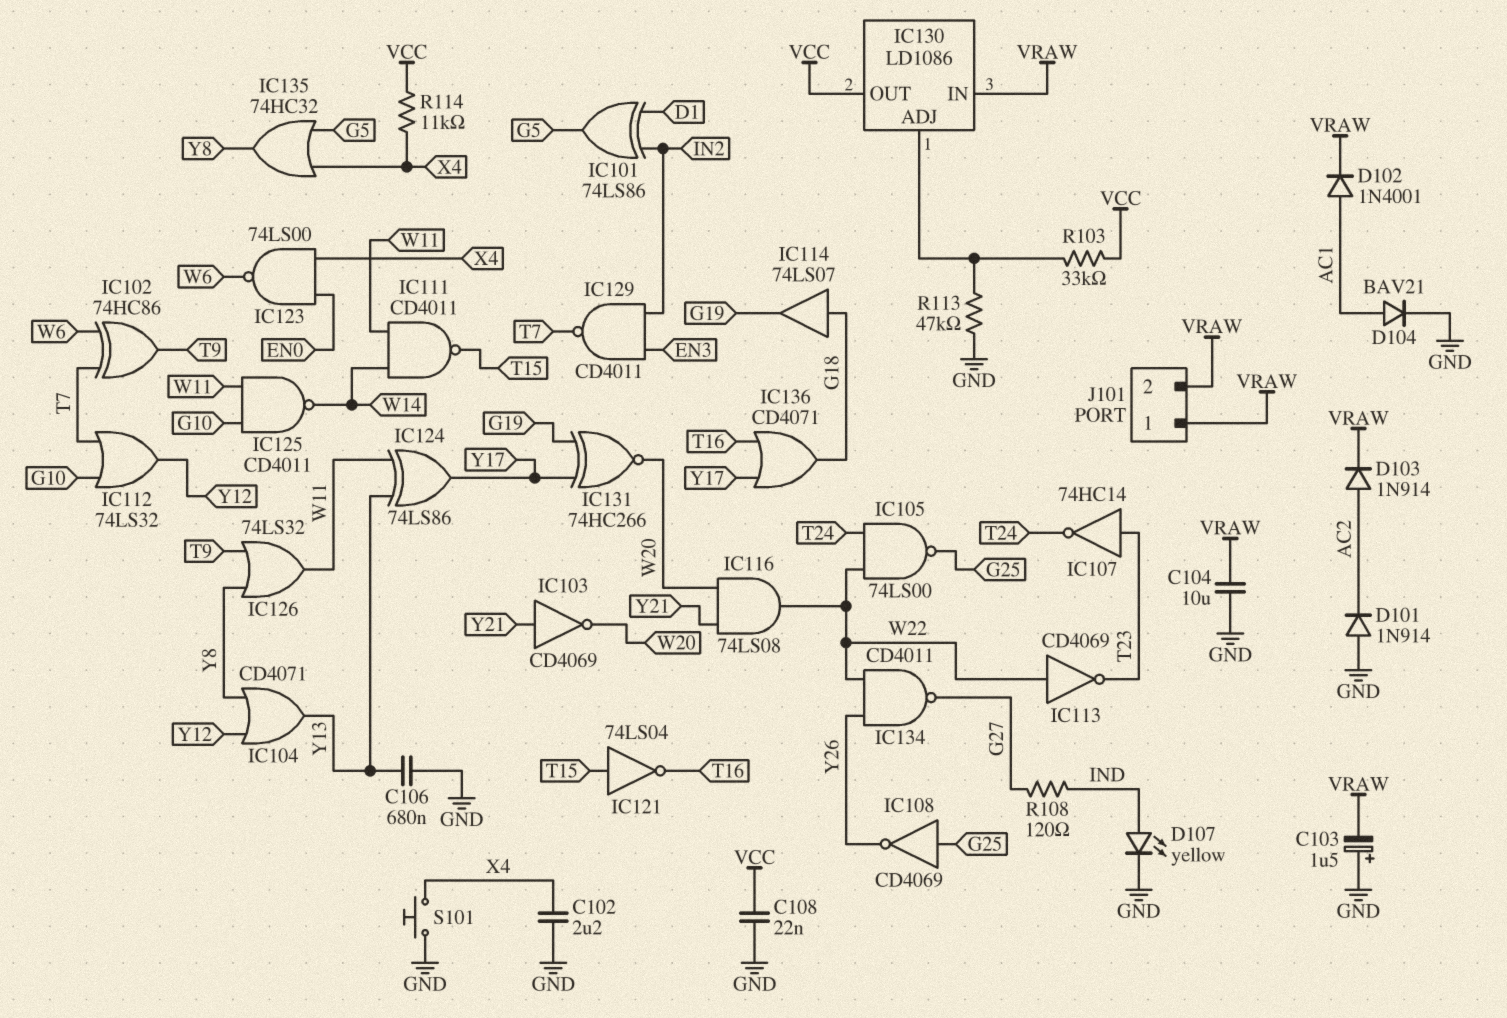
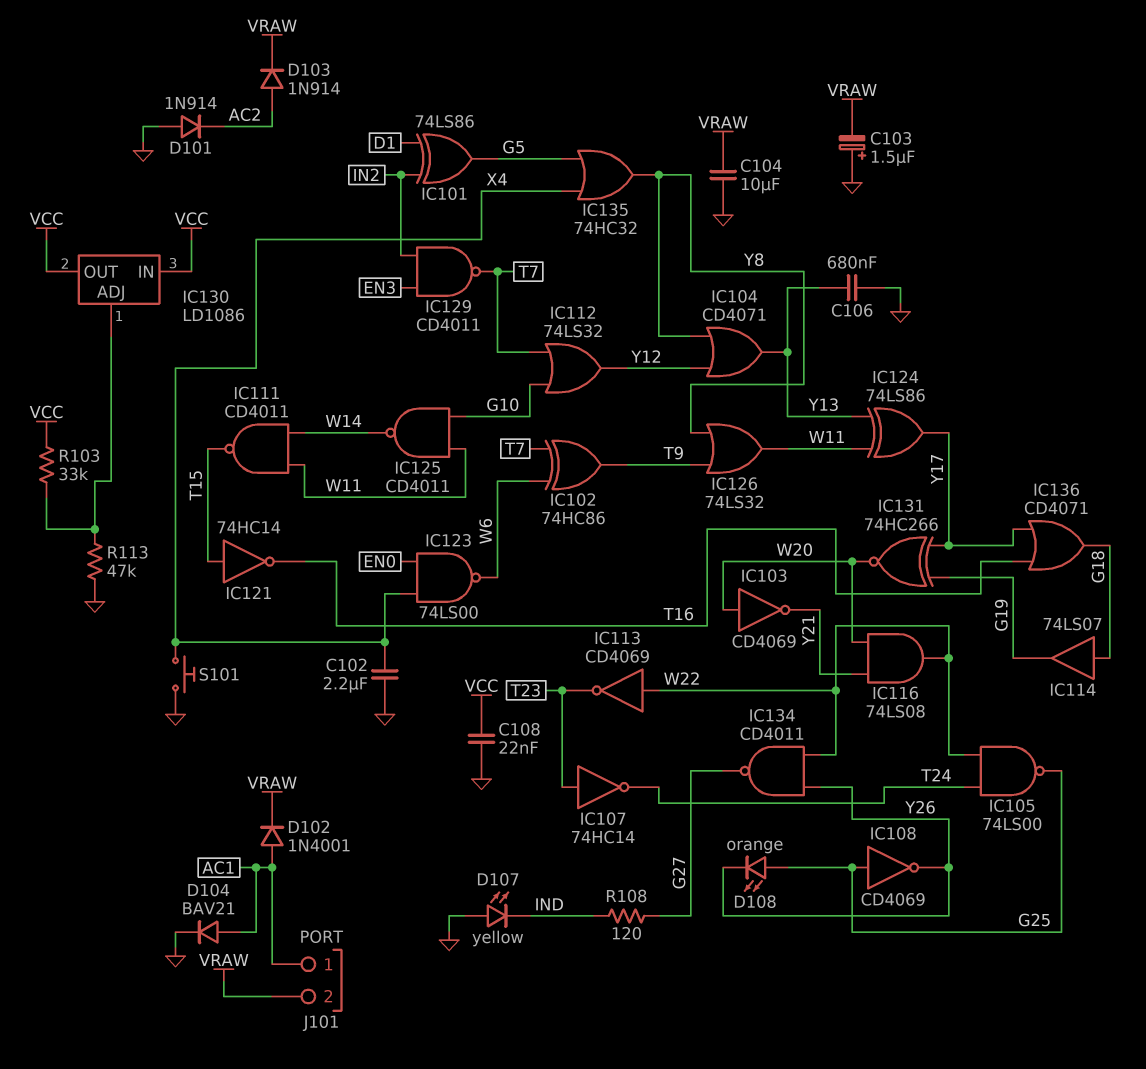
D107: LED yellow (A IND, K GND) -> LED yellow (A GND, K IND)
D108: none -> LED orange (A G25, K Y26)
IC103: NOT CD4069 (in Y21, out W20) -> NOT CD4069 (in W20, out Y21)
IC121: NOT 74LS04 (in T15, out T16) -> NOT 74HC14 (in T15, out T16)
IC130 pin IN: VRAW -> VCC
J101 pin 1: VRAW -> AC1
R114: 11k (VCC, X4) -> none

